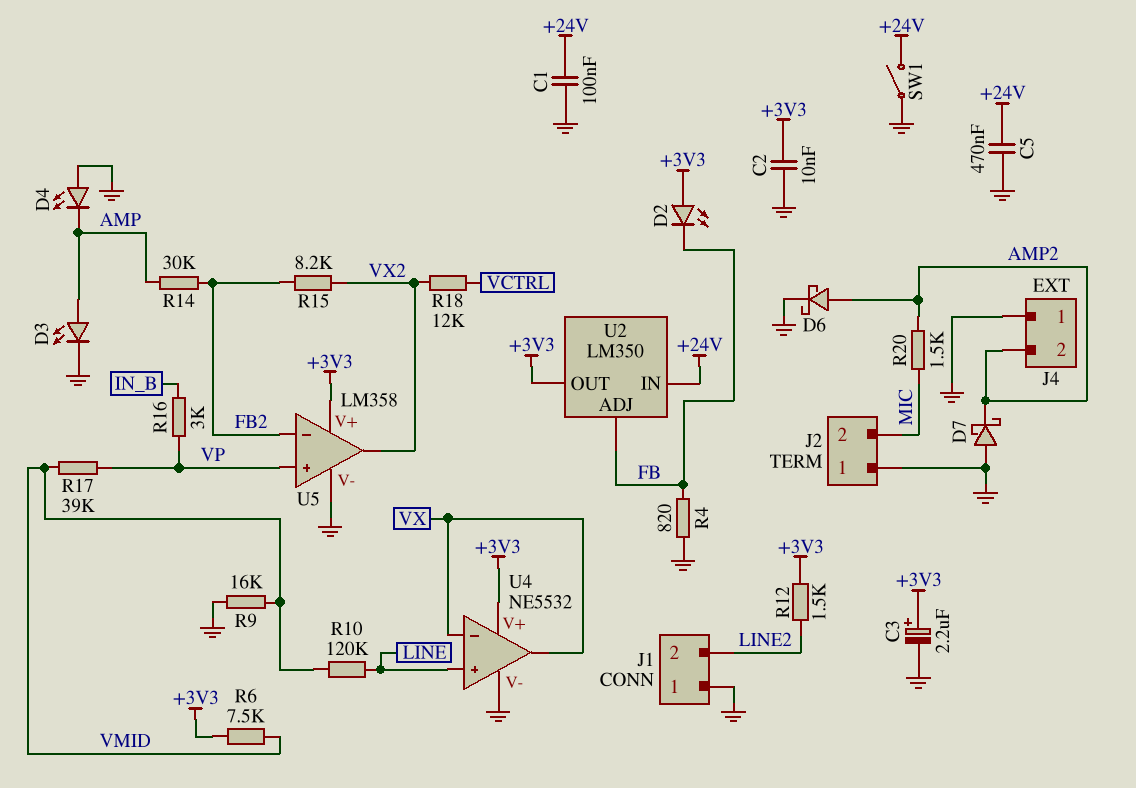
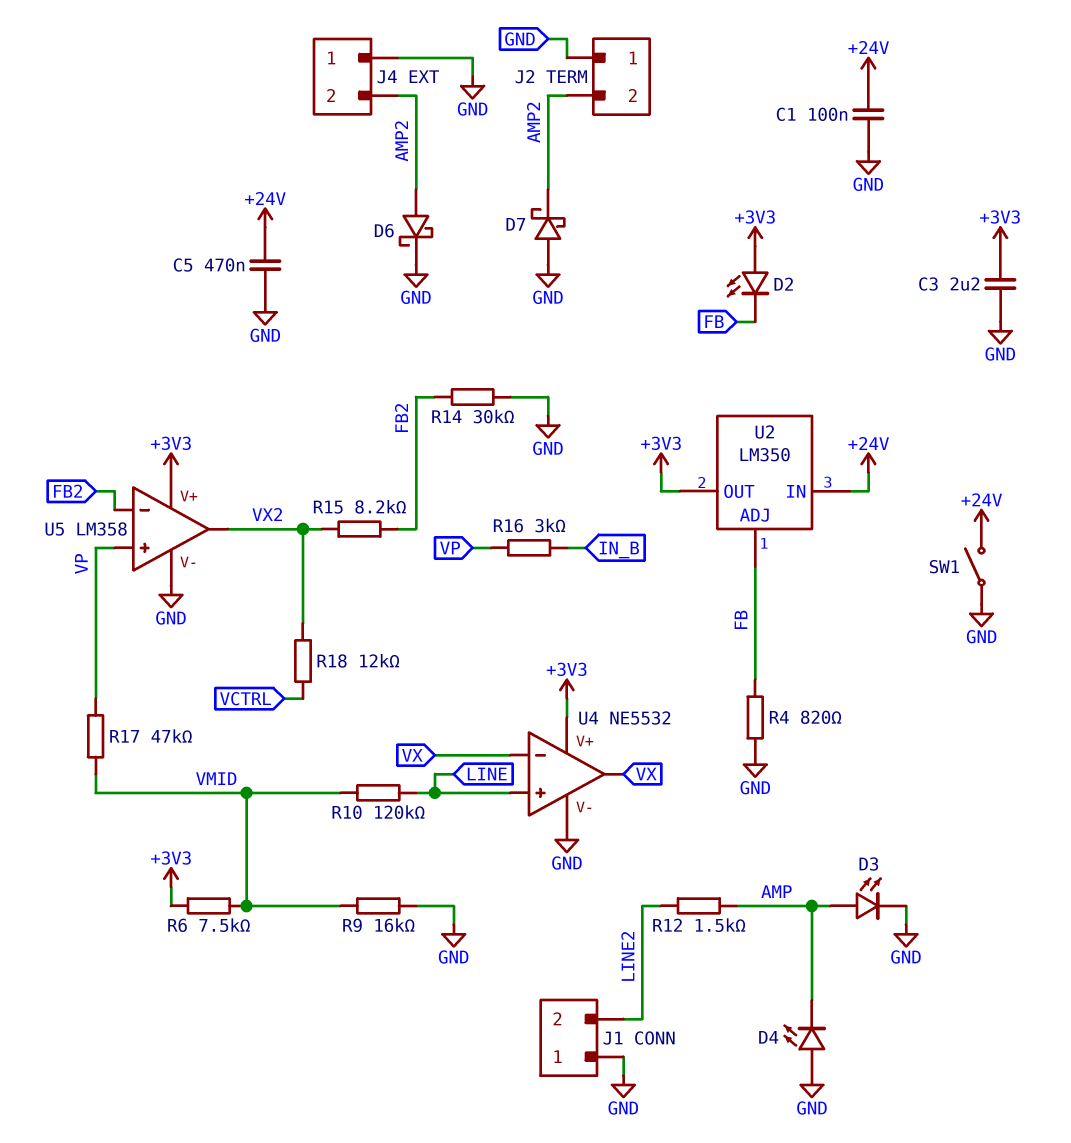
C2: 10nF (+3V3, GND) -> none
C3: 2.2uF (plus +3V3, minus GND) -> 2.2uF (+3V3, GND)
J2 pin 2: MIC -> AMP2
R12: 1.5k (+3V3, LINE2) -> 1.5k (AMP, LINE2)
R14: 30k (AMP, FB2) -> 30k (FB2, GND)
R17: 39k (VMID, VP) -> 47k (VMID, VP)
R20: 1.5k (AMP2, MIC) -> none

